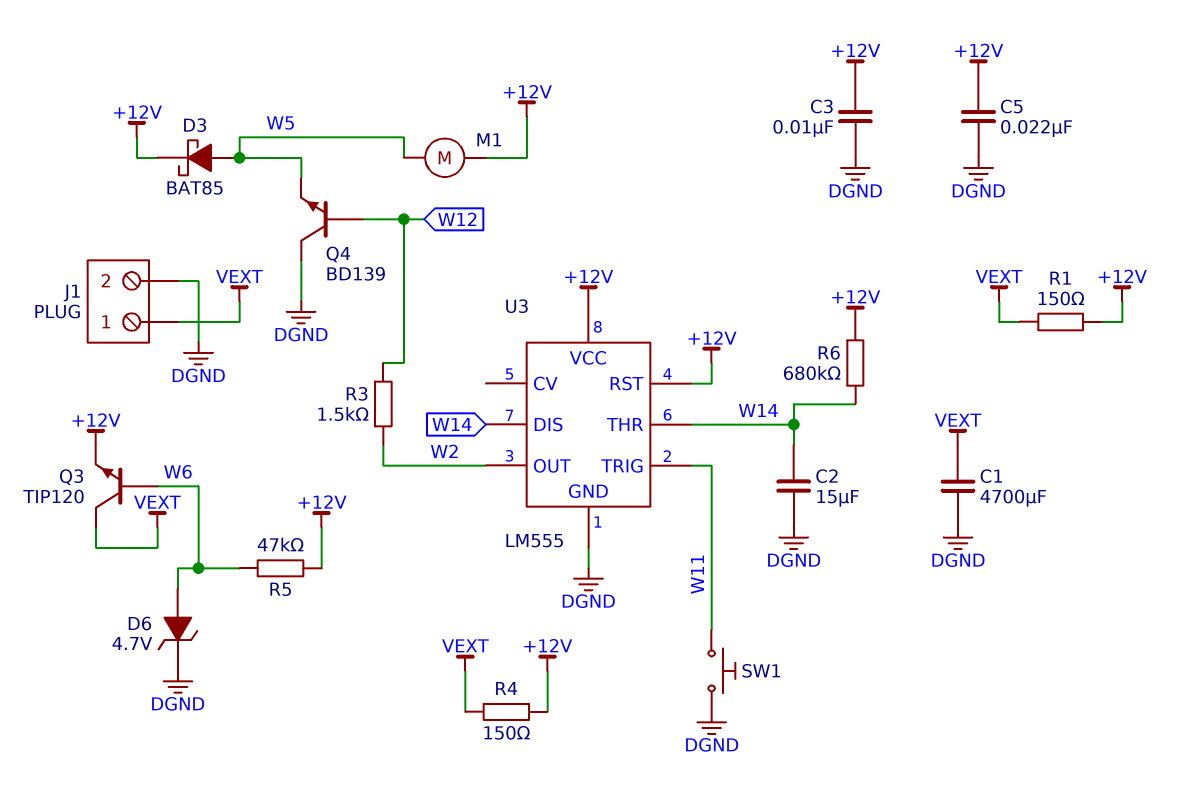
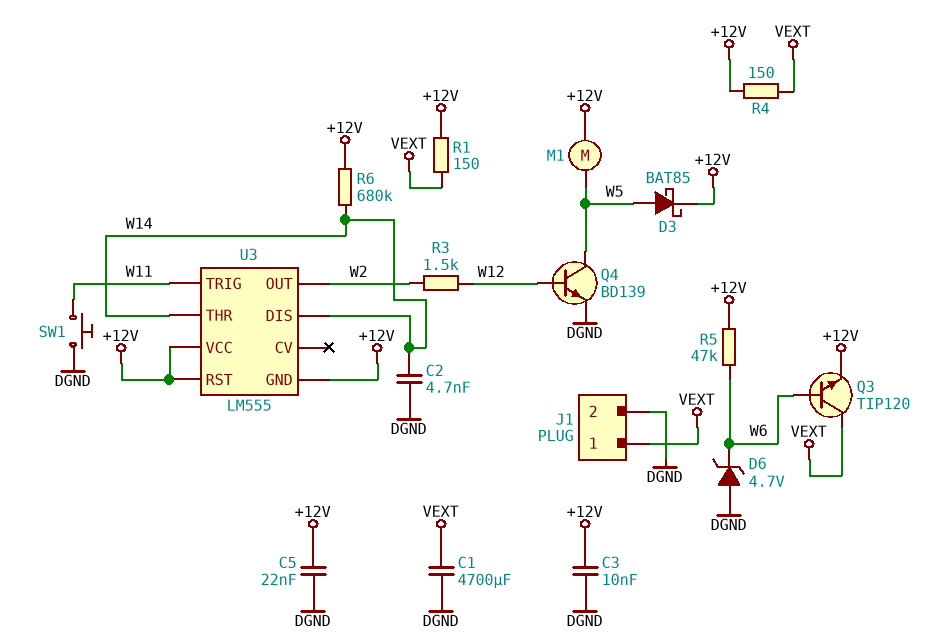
C2: 15uF (DGND, W14) -> 4.7nF (DGND, W14)
D6: zener 4.7V (A W6, K DGND) -> zener 4.7V (A DGND, K W6)
Q4: NPN BD139 (B W12, C DGND, E W5) -> NPN BD139 (B W12, C W5, E DGND)
U3 pin GND: DGND -> +12V

